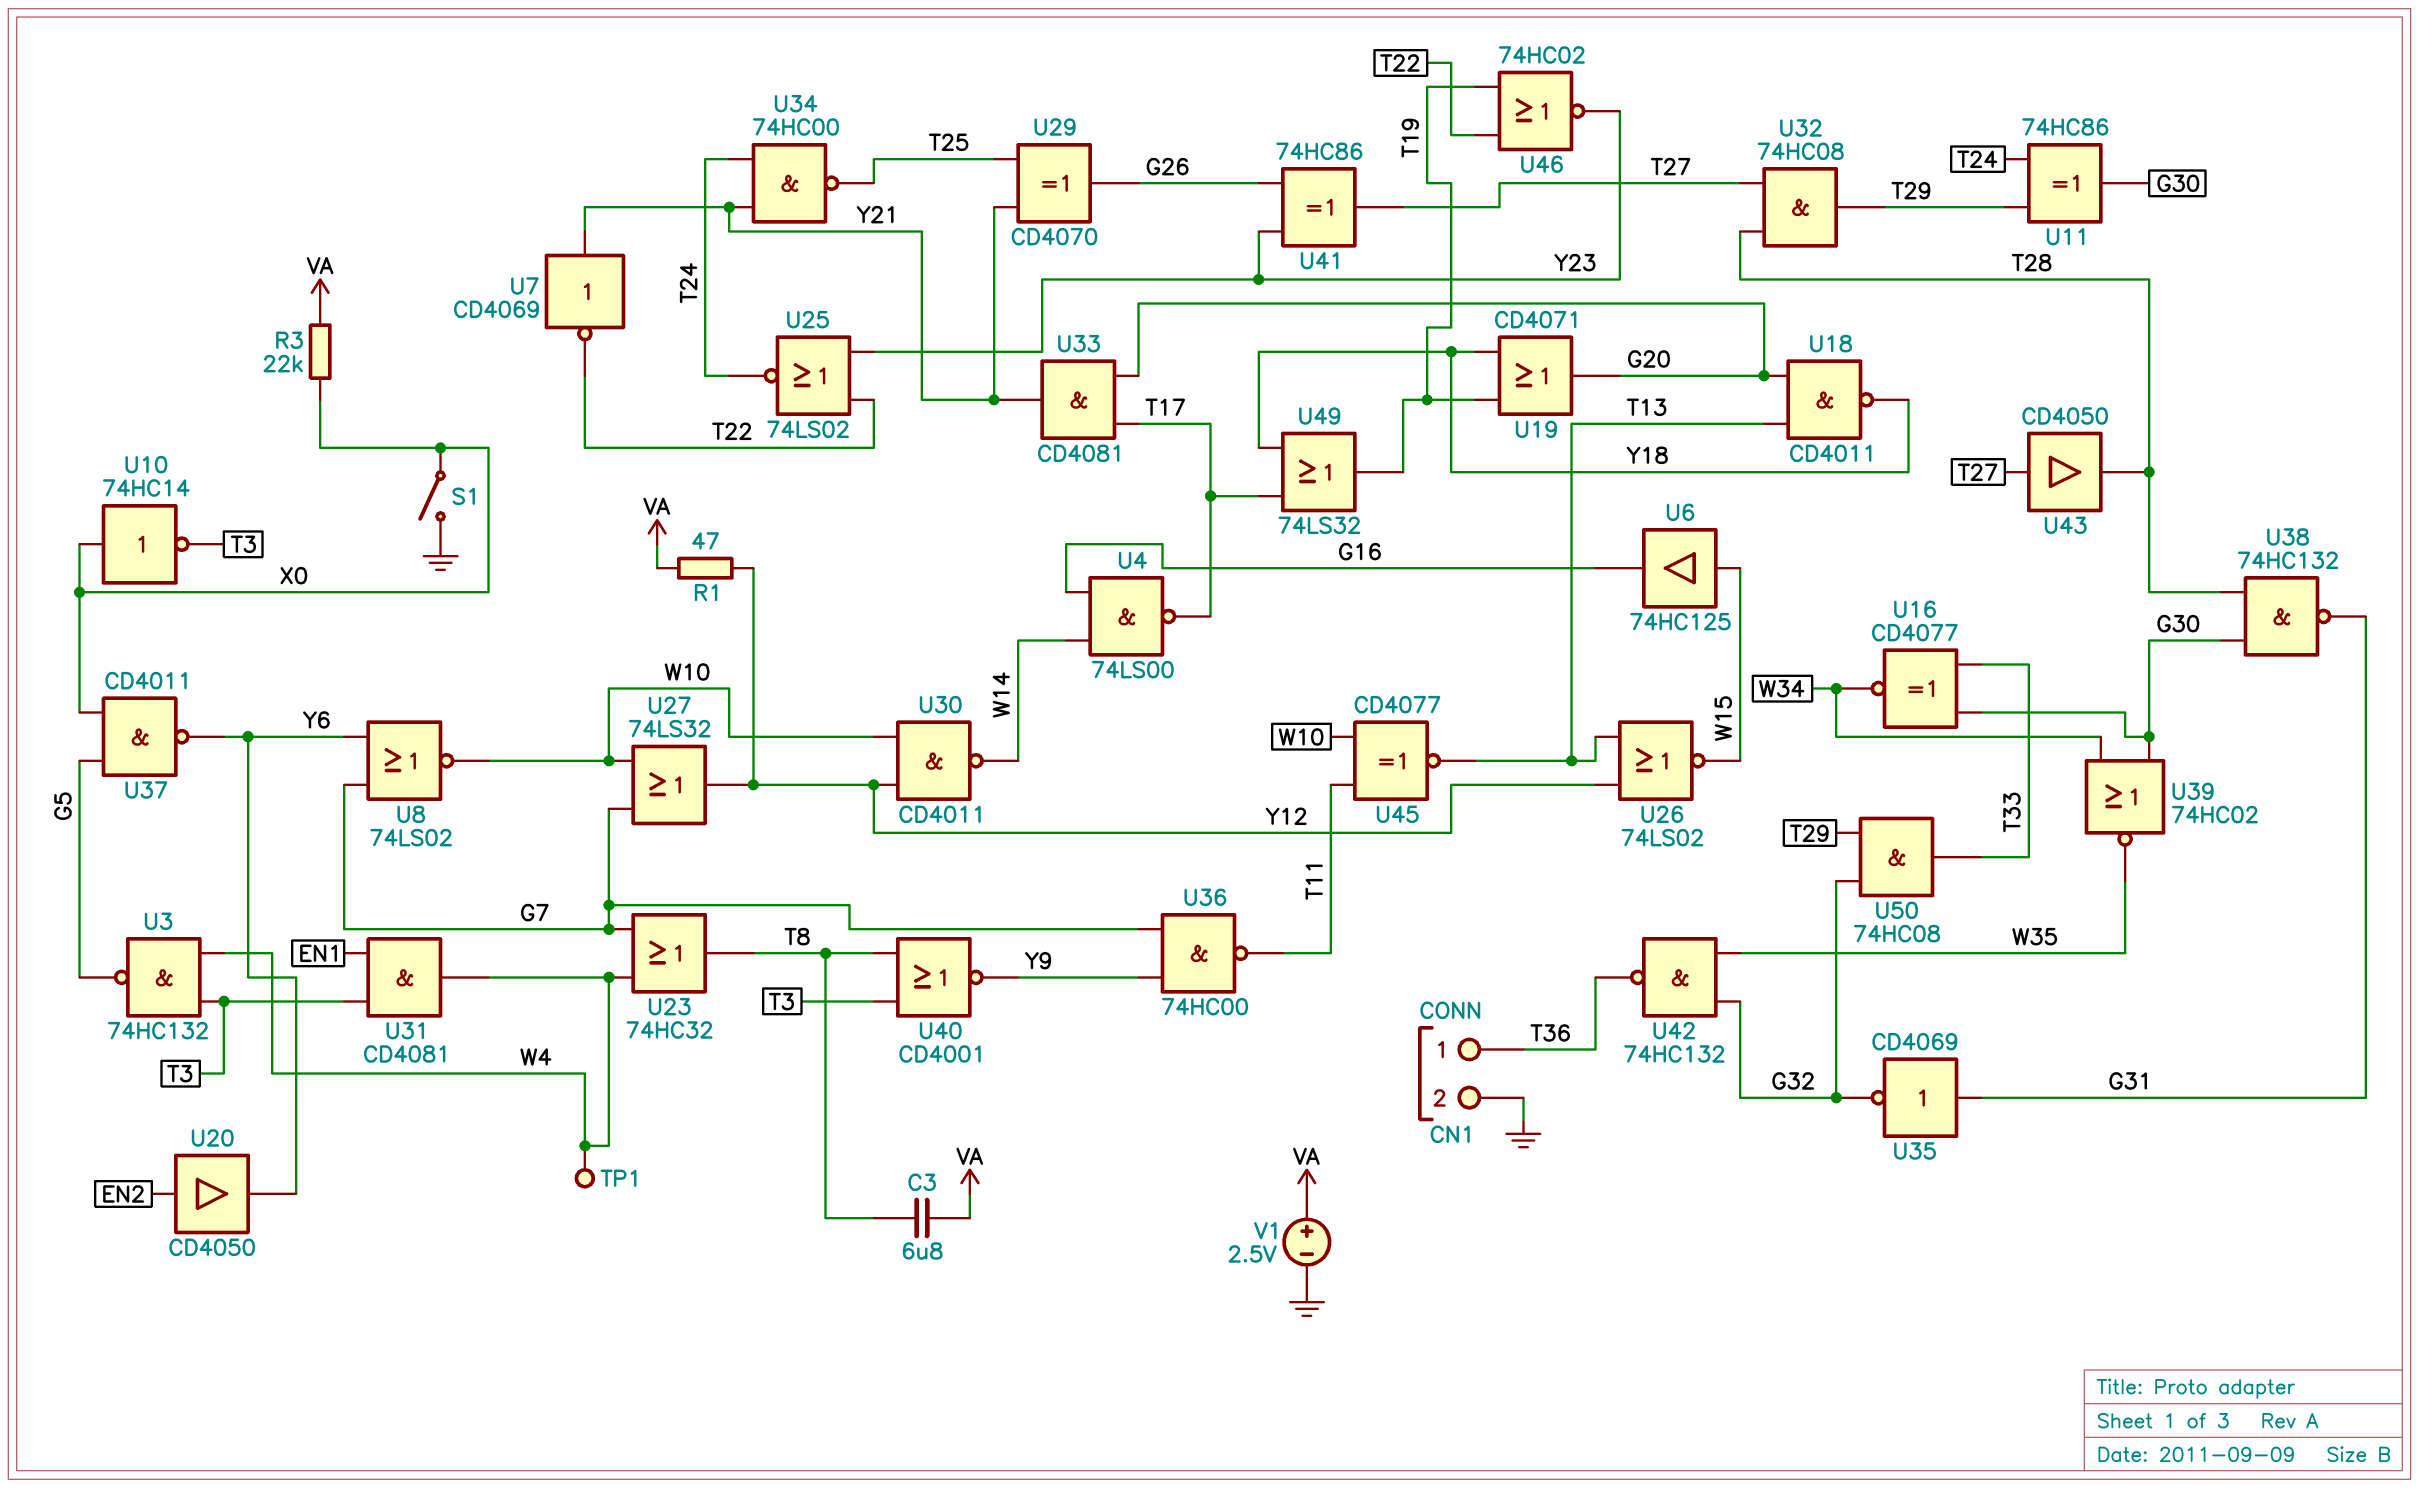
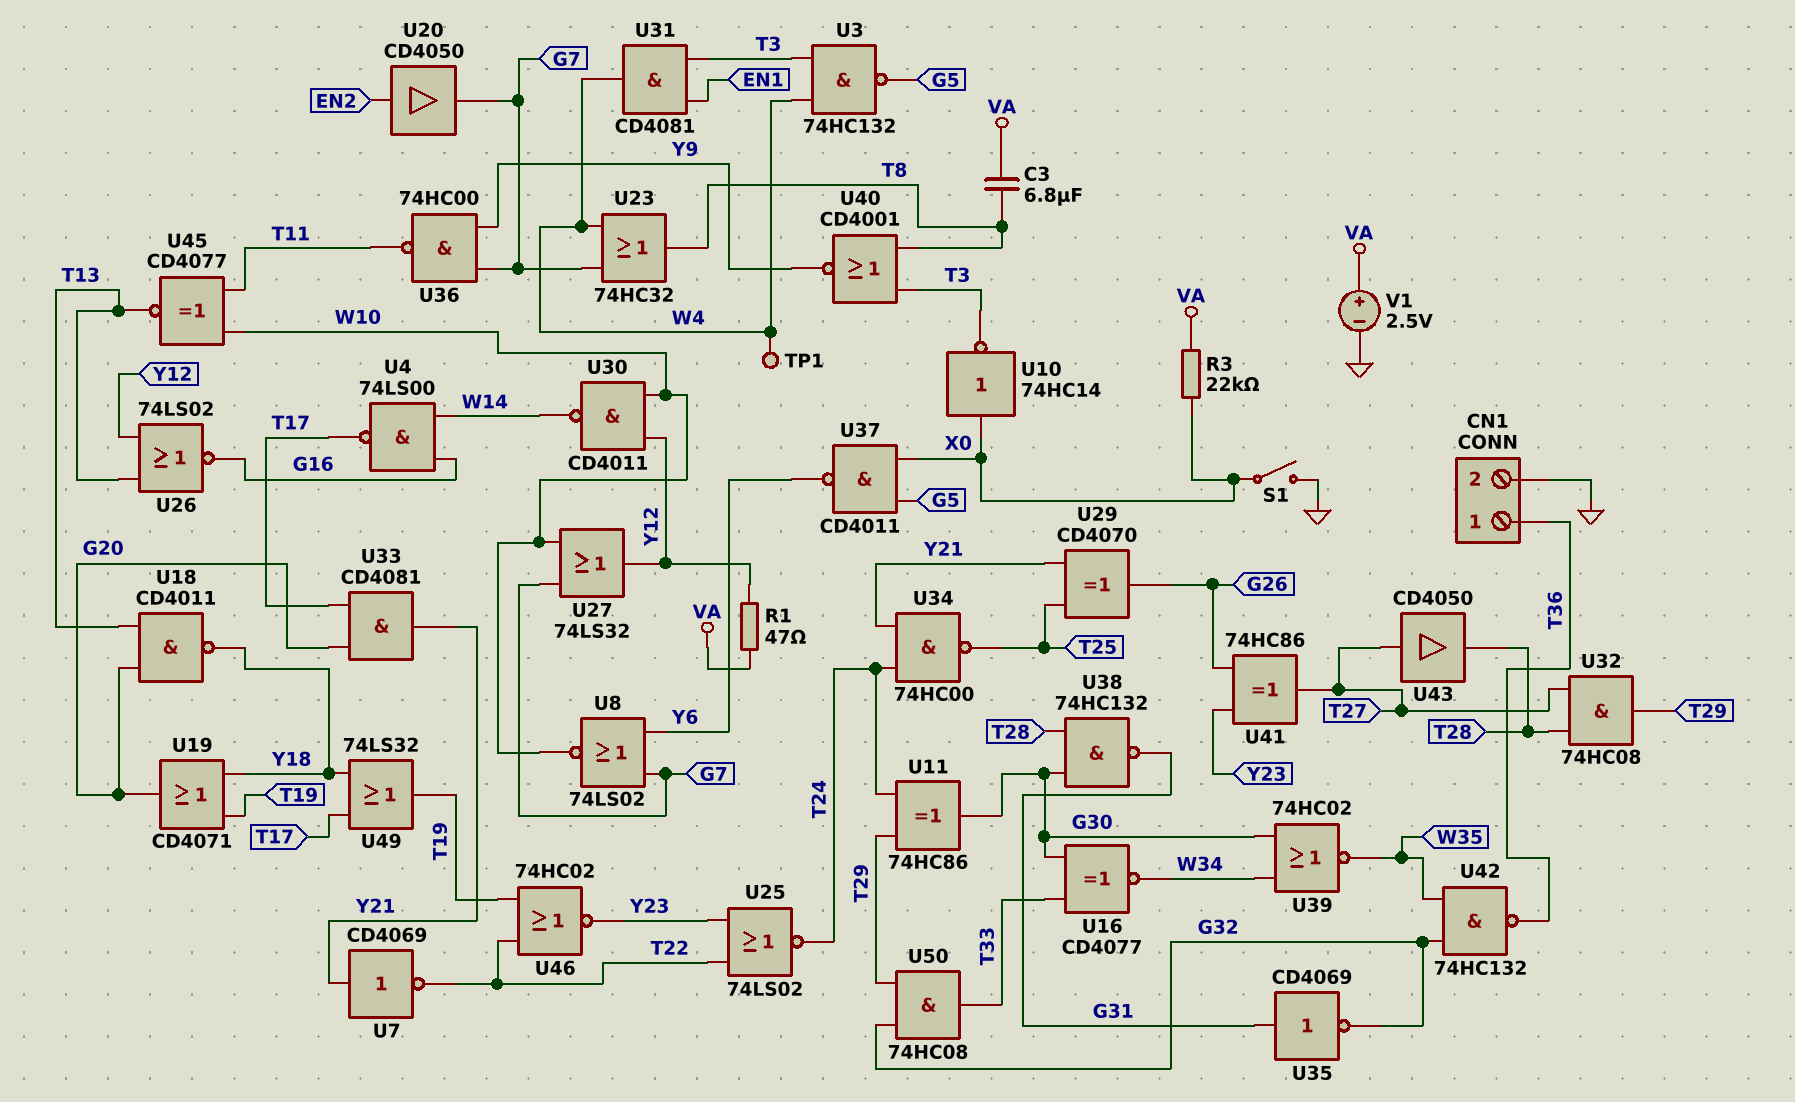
U6: buffer 74HC125 (in W15, out G16) -> none
U20: buffer CD4050 (in EN2, out Y6) -> buffer CD4050 (in EN2, out G7)
U26: NOR 74LS02 (in T13, in Y12, out W15) -> NOR 74LS02 (in T13, in Y12, out G16)

